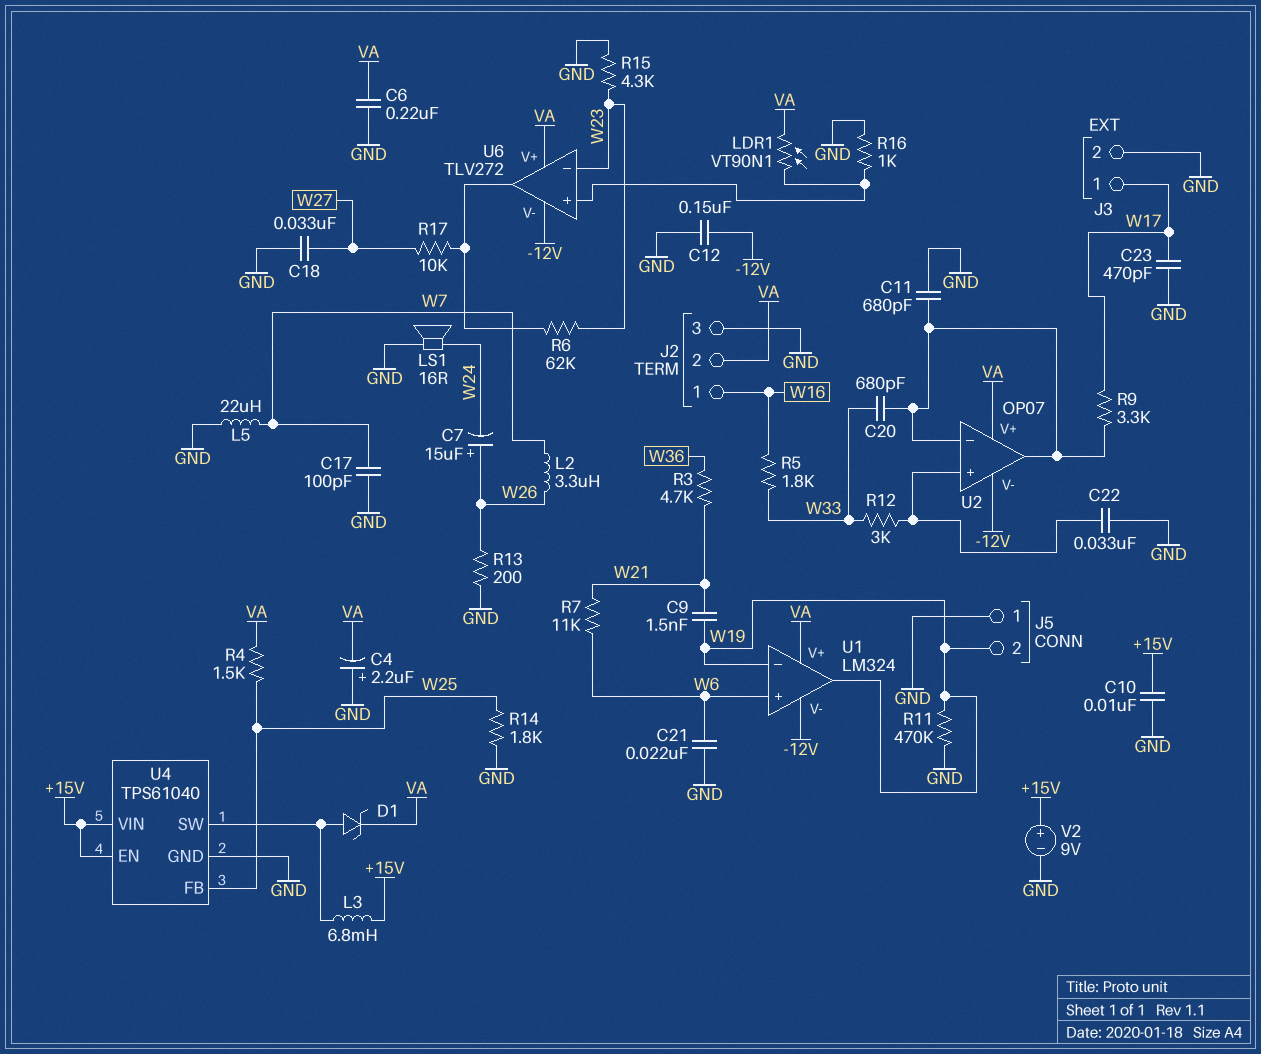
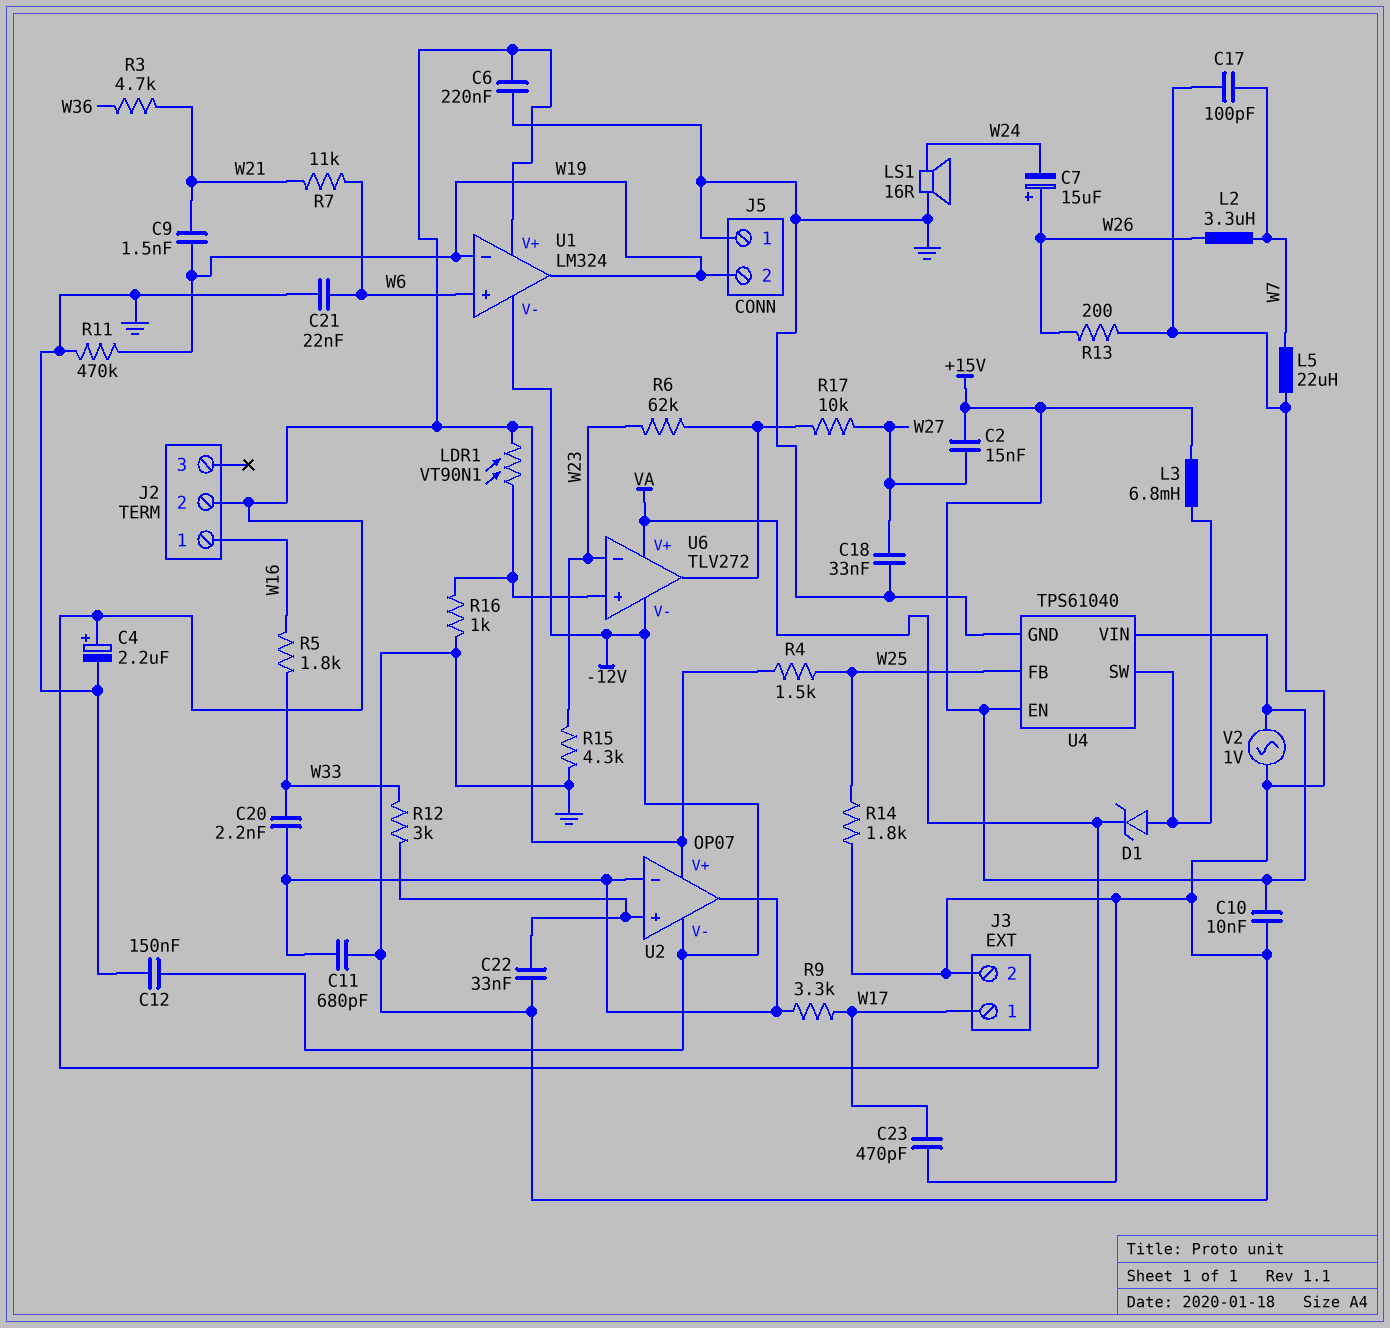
C2: none -> 15nF (+15V, W27)
C4: 2.2uF (plus GND, minus VA) -> 2.2uF (plus VA, minus GND)
C20: 680pF (U2/in-, W33) -> 2.2nF (U2/in-, W33)
J2 pin 3: GND -> none
V2: 9V (plus +15V, minus GND) -> AC 1V (+15V, GND)

